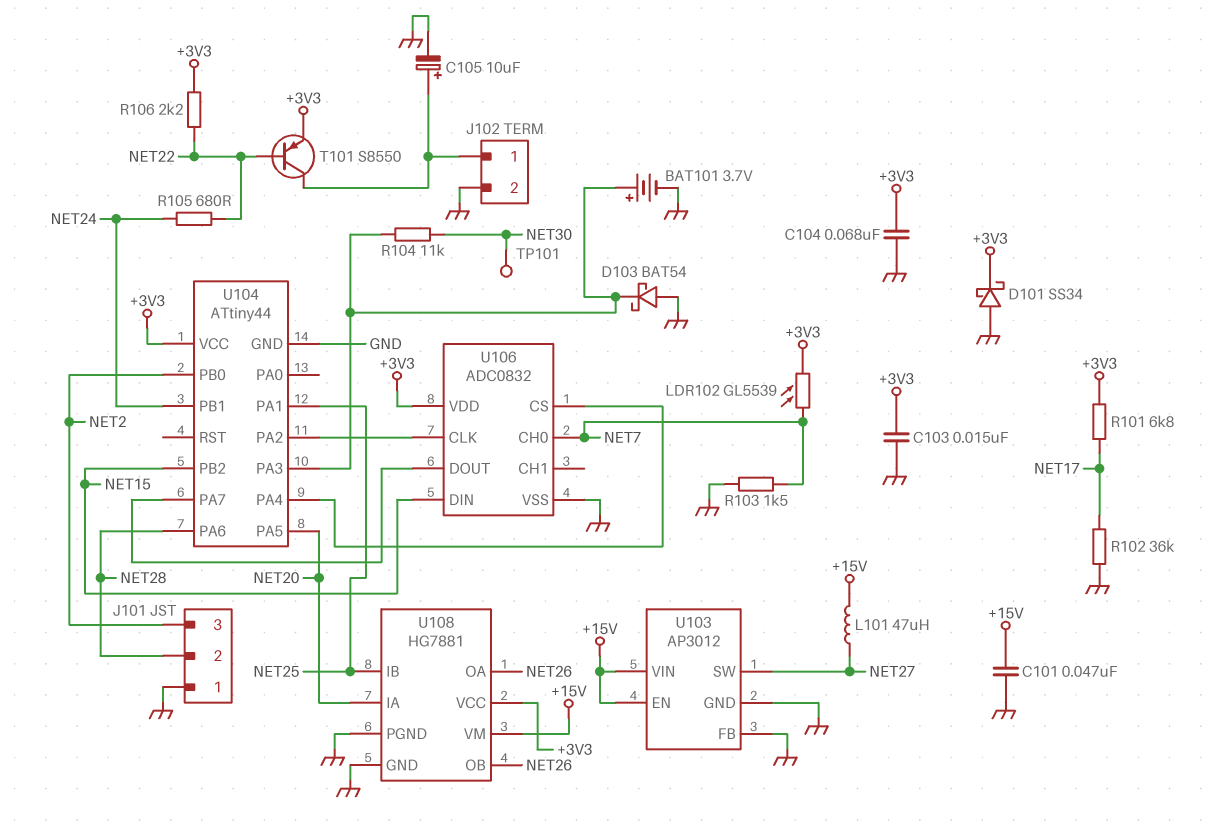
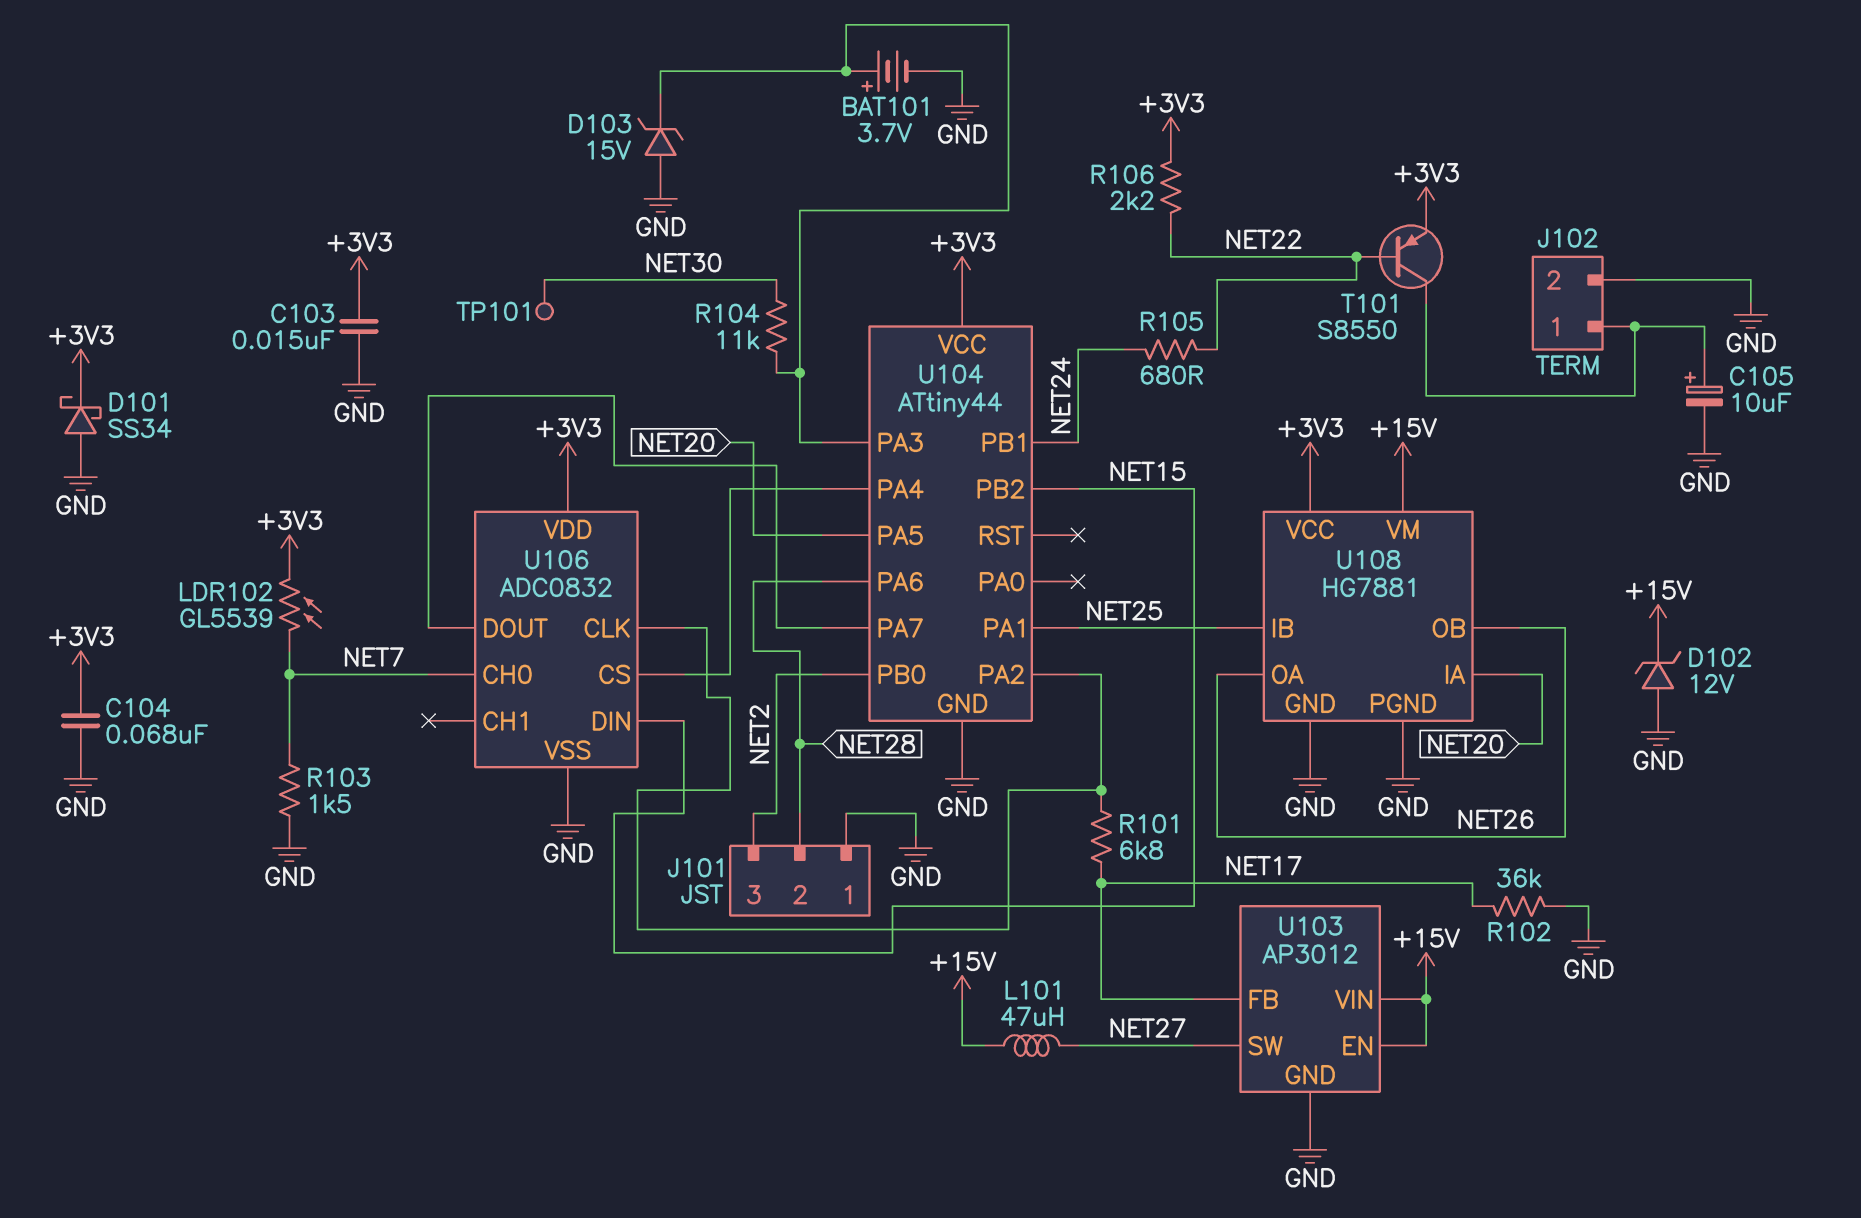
C101: 47nF (+15V, GND) -> none
D102: none -> zener 12V (A GND, K +15V)
D103: schottky BAT54 (A GND, K U104/PA3) -> zener 15V (A GND, K U104/PA3)
R101: 6.8k (+3V3, NET17) -> 6.8k (NET17, U104/PA2)
U103 pin FB: GND -> NET17

